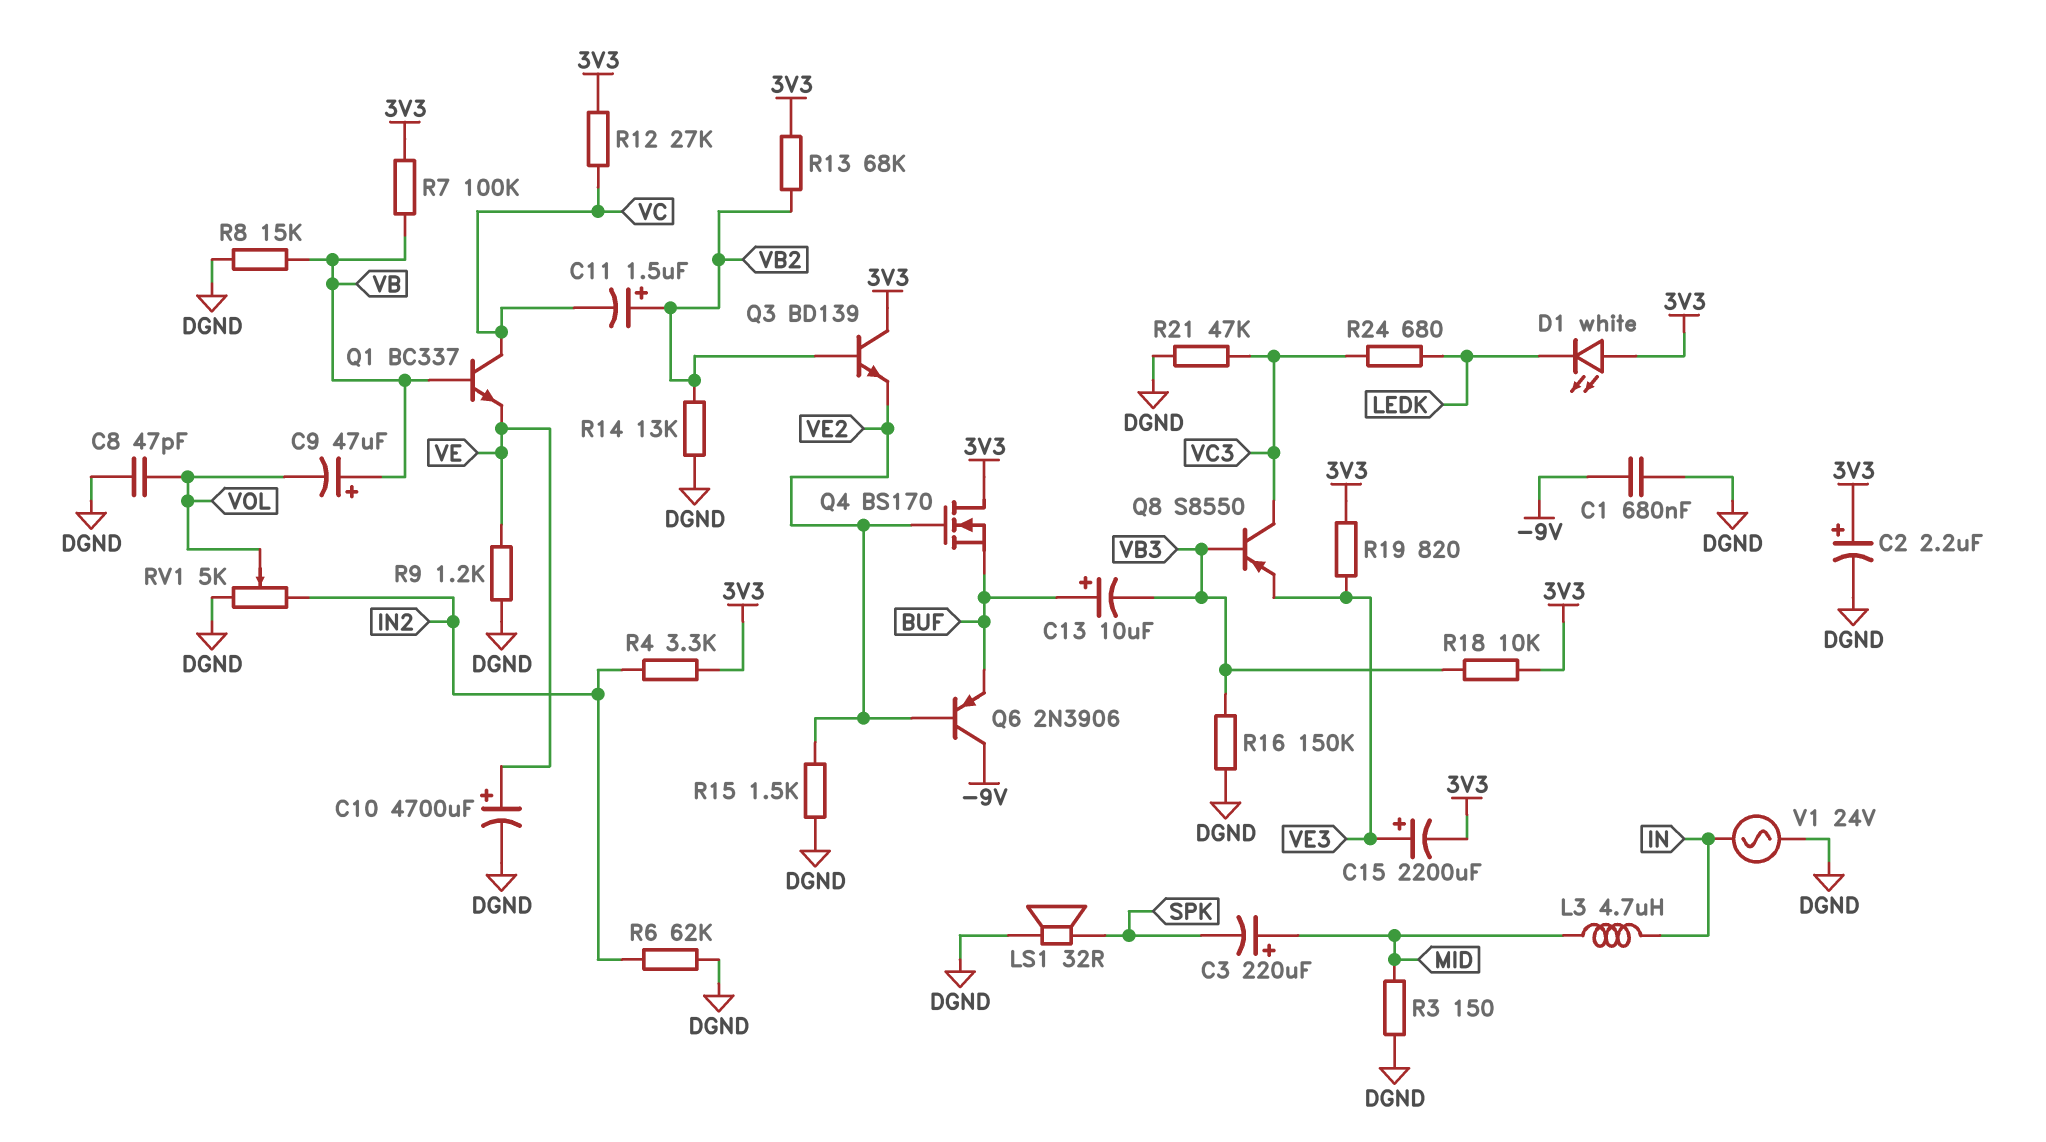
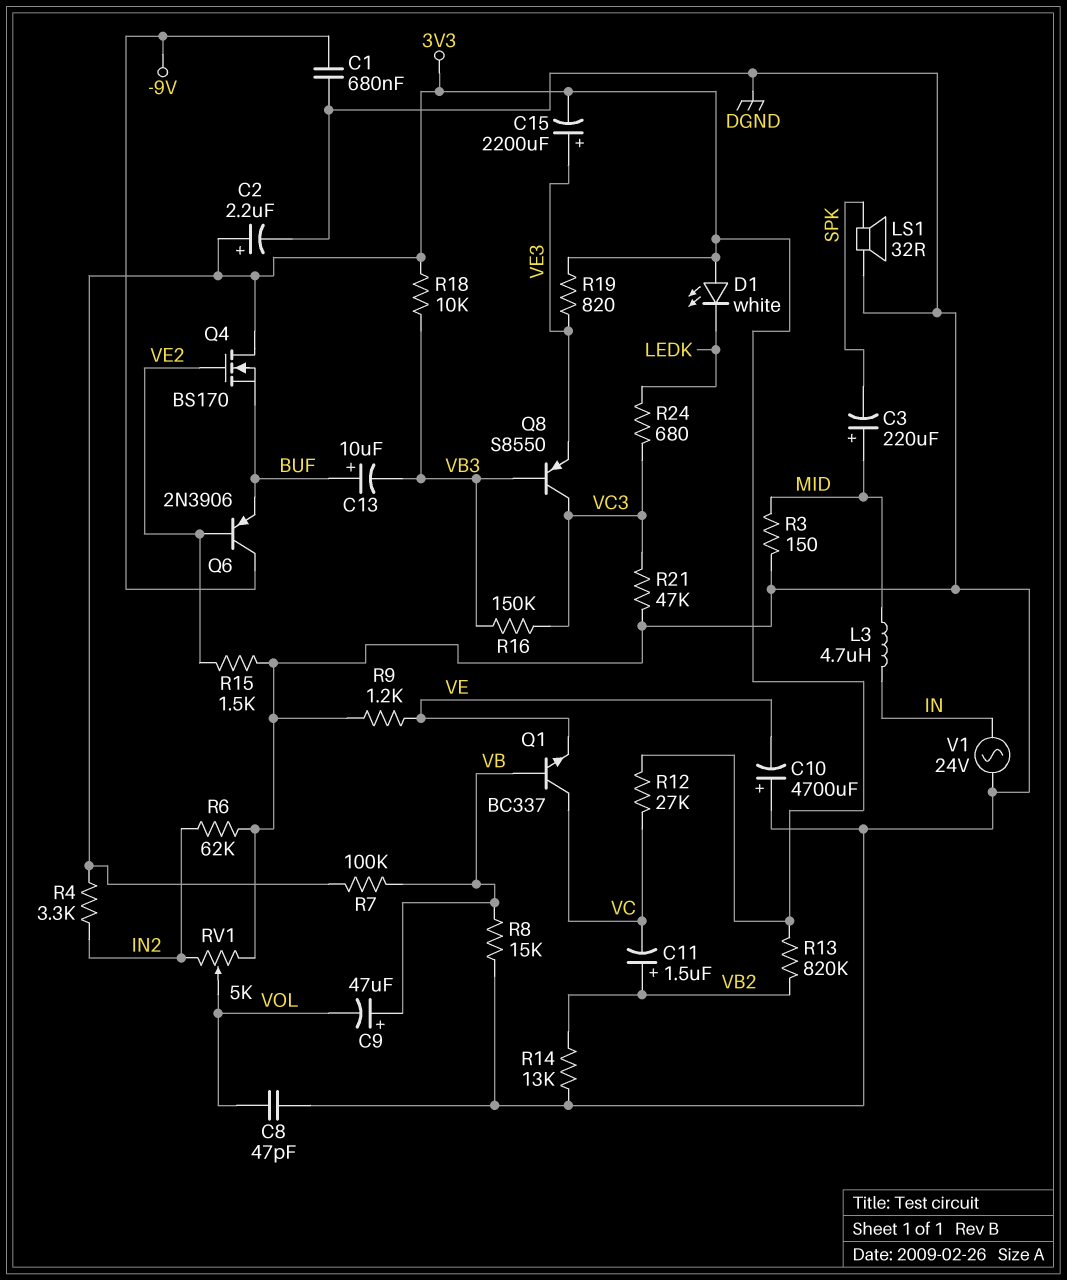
C10: 4700uF (plus VE, minus DGND) -> 4700uF (plus DGND, minus VE)
Q3: NPN BD139 (B VB2, C 3V3, E VE2) -> none
R13: 68k (3V3, VB2) -> 820k (3V3, VB2)
R16: 150k (DGND, VB3) -> 150k (VB3, VC3)

